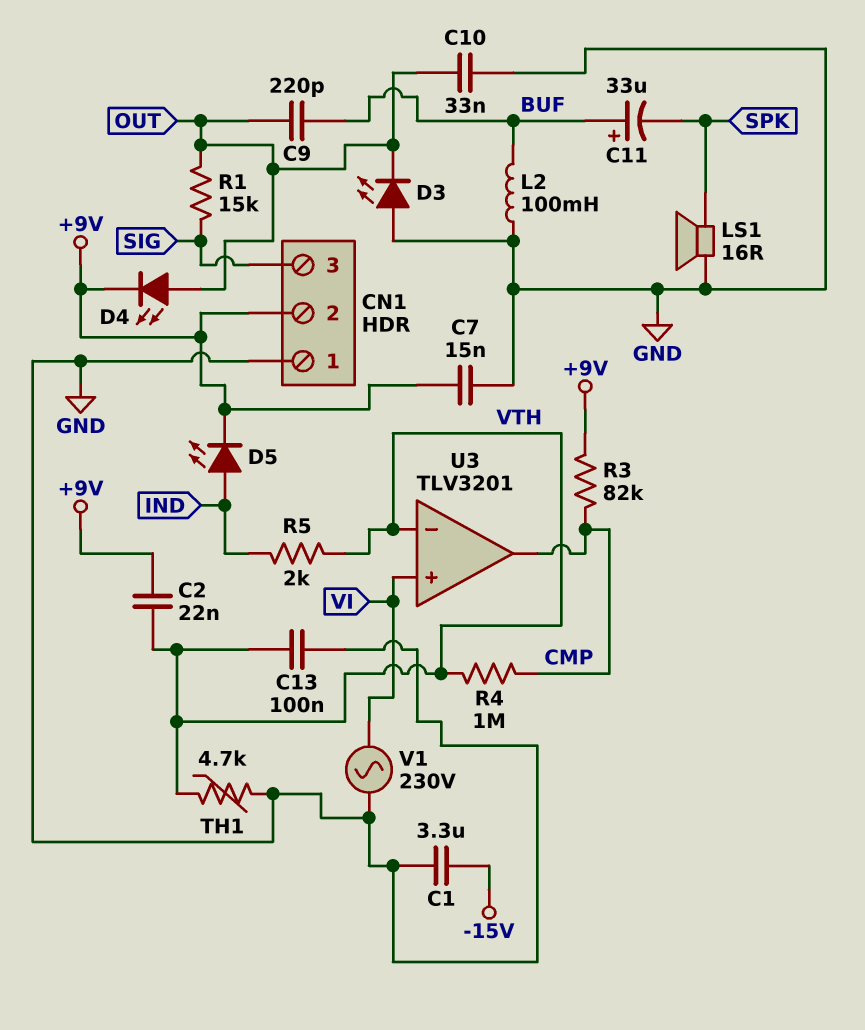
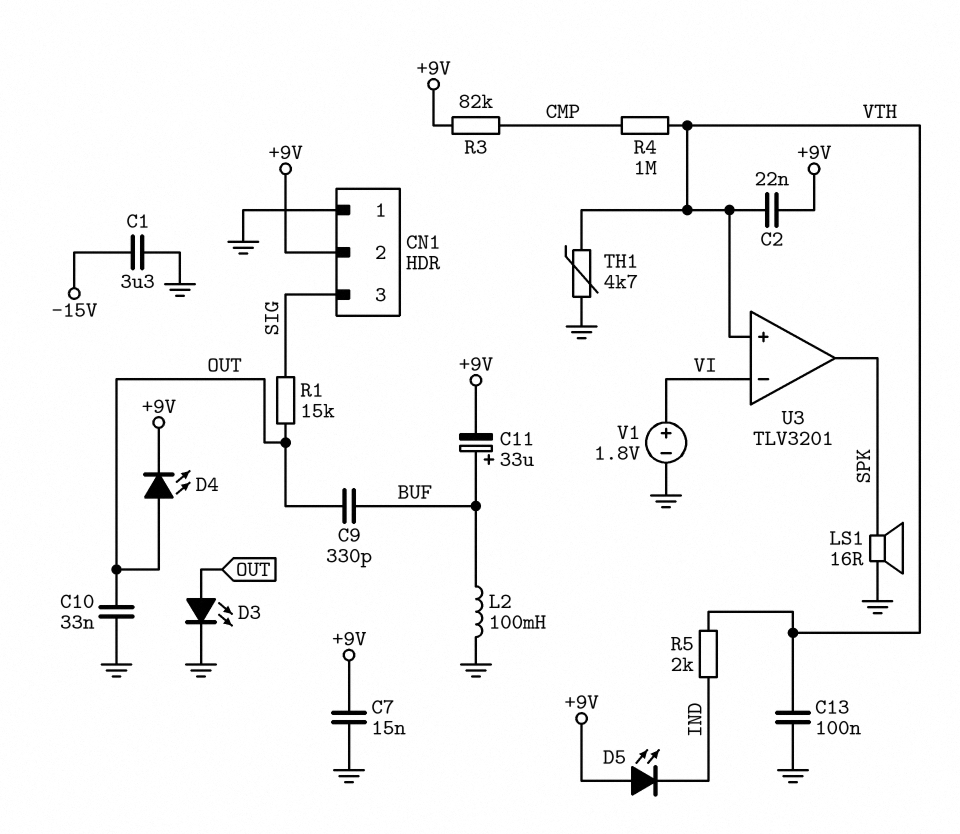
C9: 220pF (BUF, OUT) -> 330pF (BUF, OUT)
C11: 33uF (plus BUF, minus SPK) -> 33uF (plus BUF, minus +9V)
D3: LED (A GND, K OUT) -> LED (A OUT, K GND)
D5: LED (A IND, K +9V) -> LED (A +9V, K IND)
U3 pin in+: VI -> VTH
U3 pin in-: VTH -> VI
U3 pin out: CMP -> SPK
V1: AC 230V (GND, VI) -> 1.8V (plus VI, minus GND)

